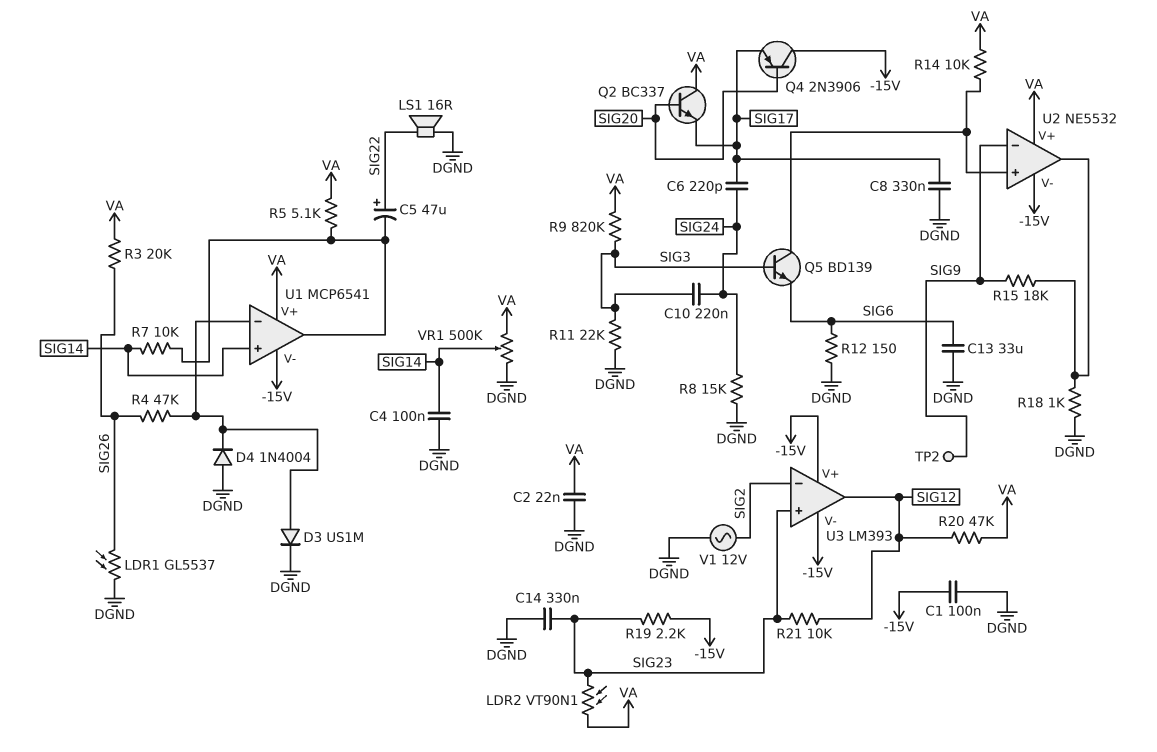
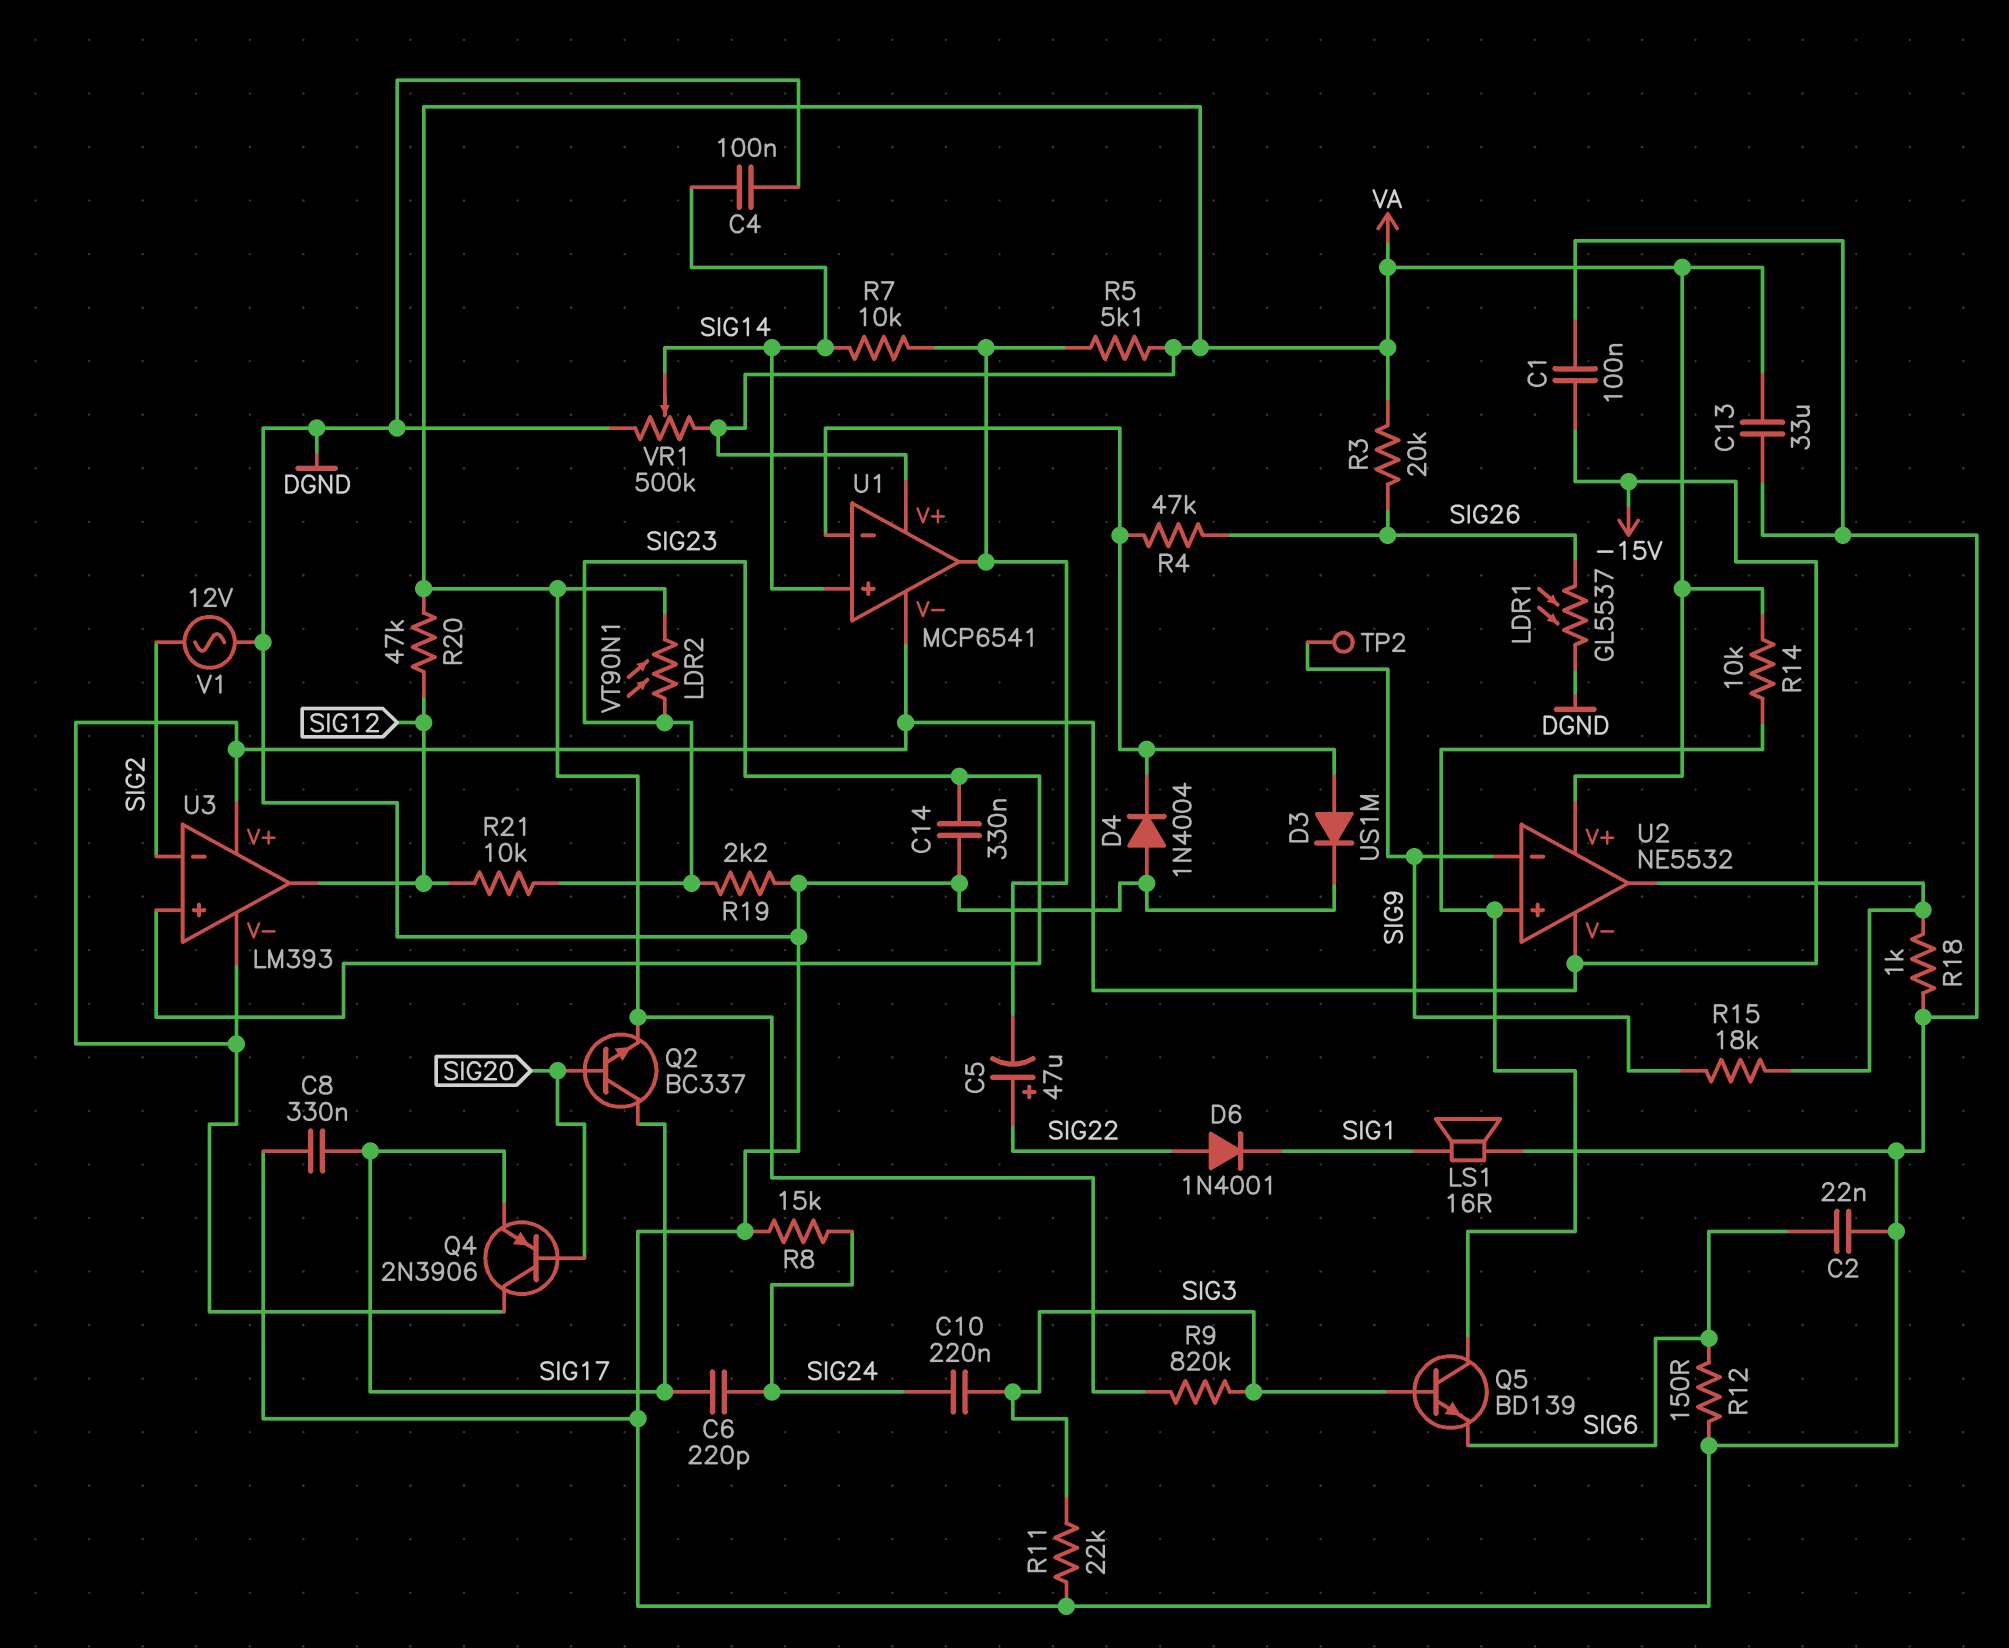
C2: 22nF (DGND, VA) -> 22nF (DGND, SIG6)
C13: 33uF (DGND, SIG6) -> 33uF (DGND, VA)
D6: none -> diode 1N4001 (A SIG22, K SIG1)
LS1: speaker 16R (DGND, SIG22) -> speaker 16R (DGND, SIG1)
Q2: NPN BC337 (B SIG20, C VA, E SIG17) -> NPN BC337 (B SIG20, C SIG17, E VA)
R19: 2.2k (-15V, SIG23) -> 2.2k (DGND, SIG23)

